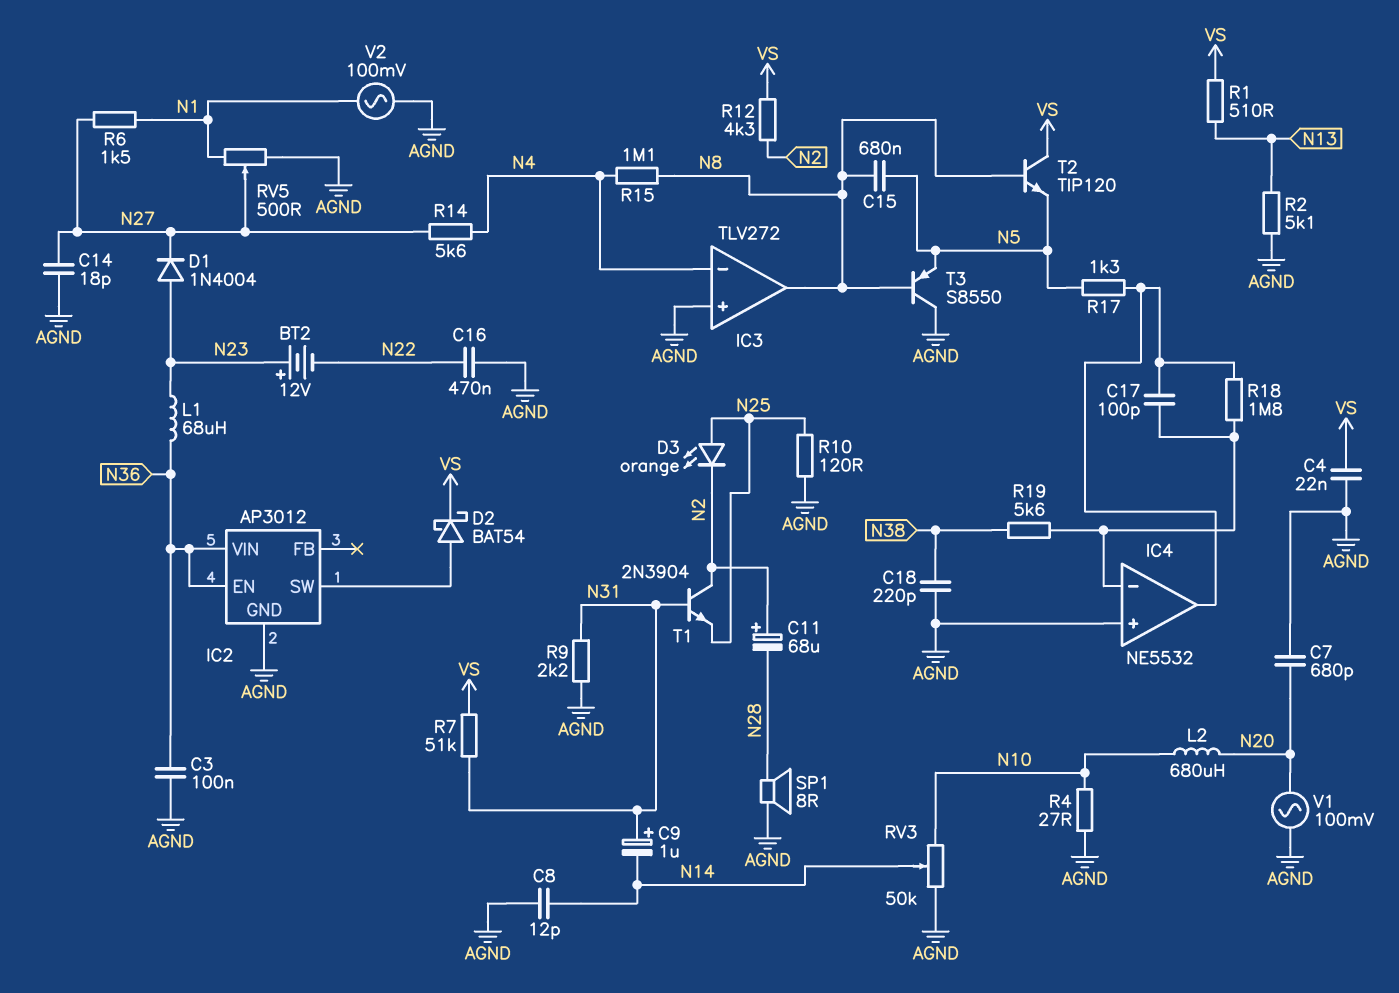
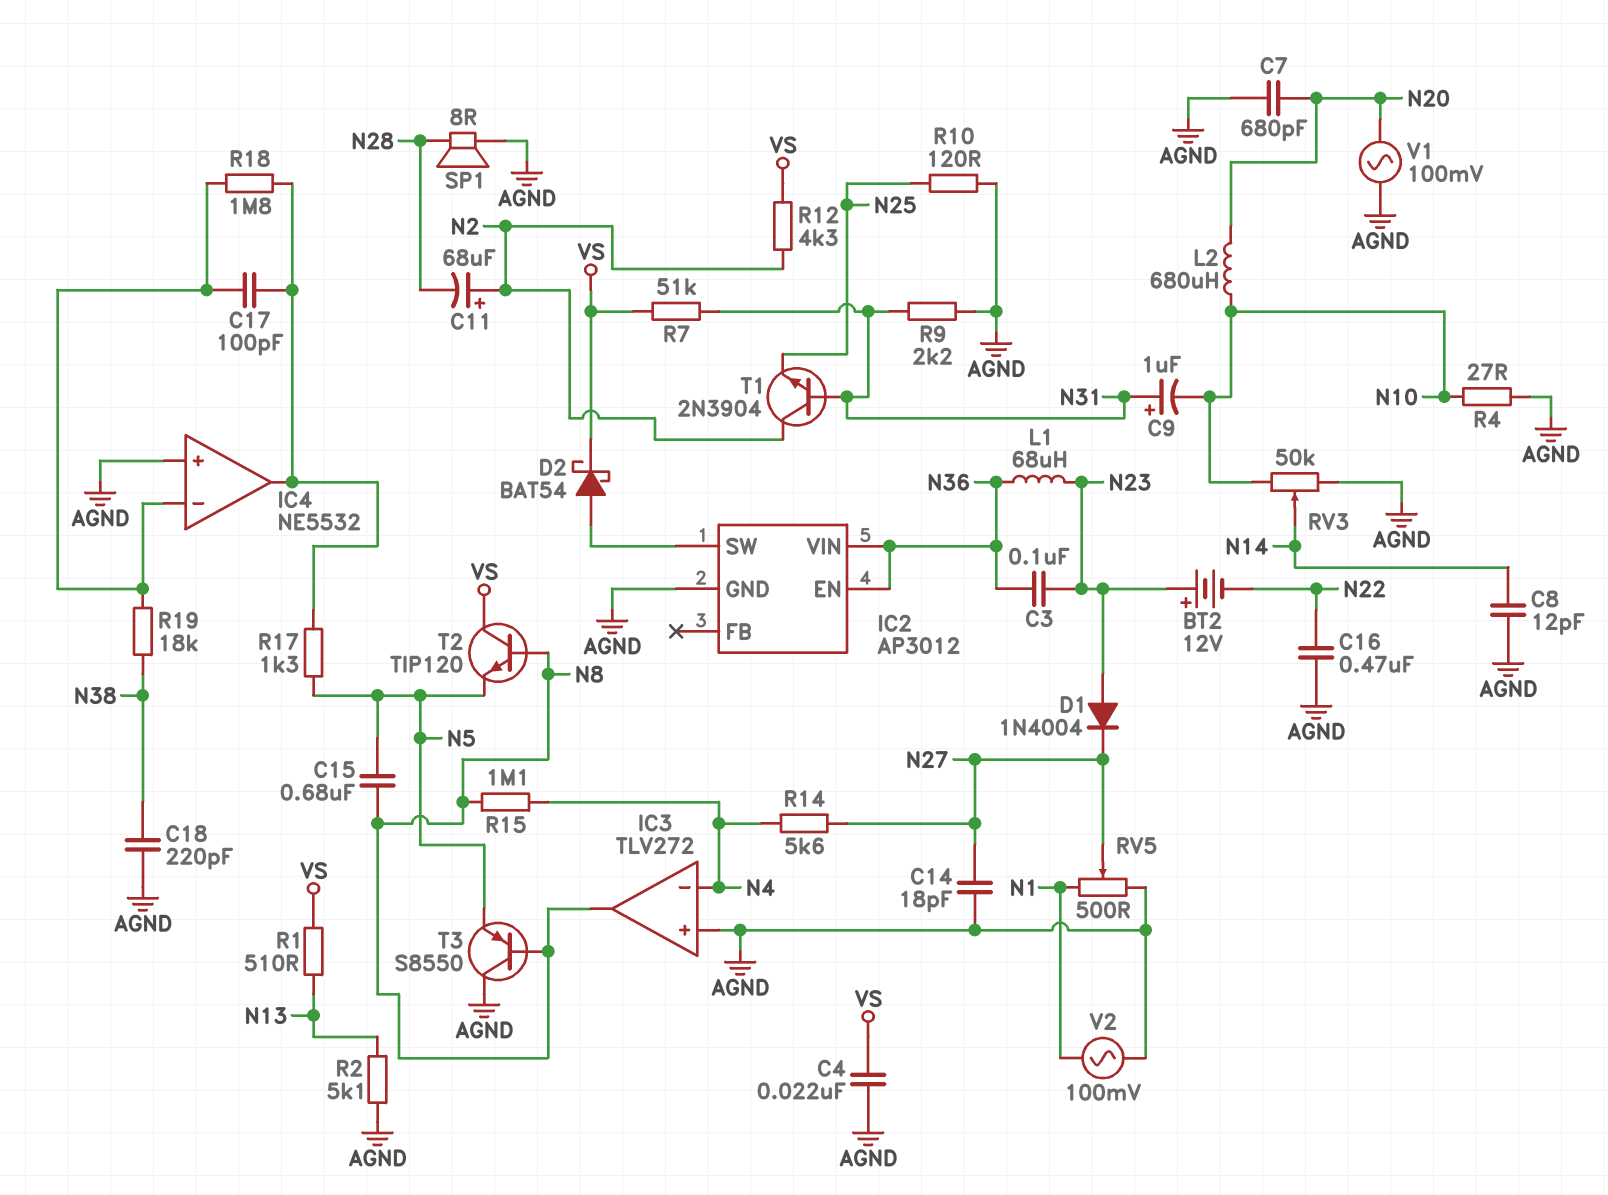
C3: 100nF (AGND, N36) -> 100nF (N23, N36)
C9: 1uF (plus N31, minus N14) -> 1uF (plus N31, minus N10)
D3: LED orange (A N25, K N2) -> none
R6: 1.5k (N1, N27) -> none
R19: 5.6k (IC4/in-, N38) -> 18k (IC4/in-, N38)

